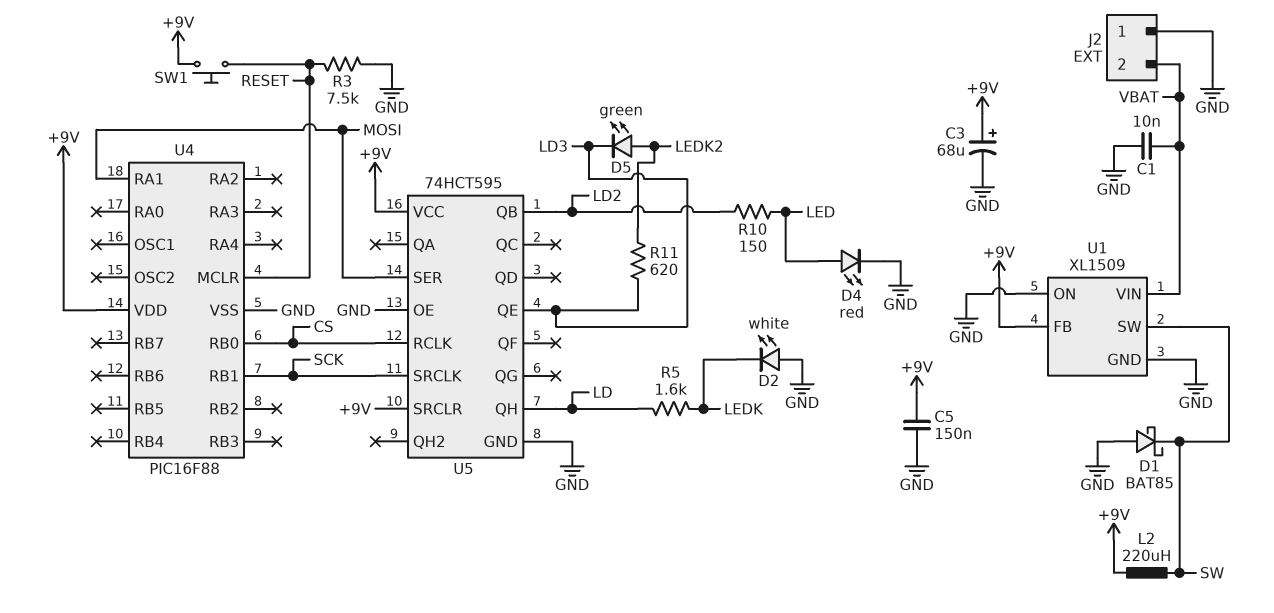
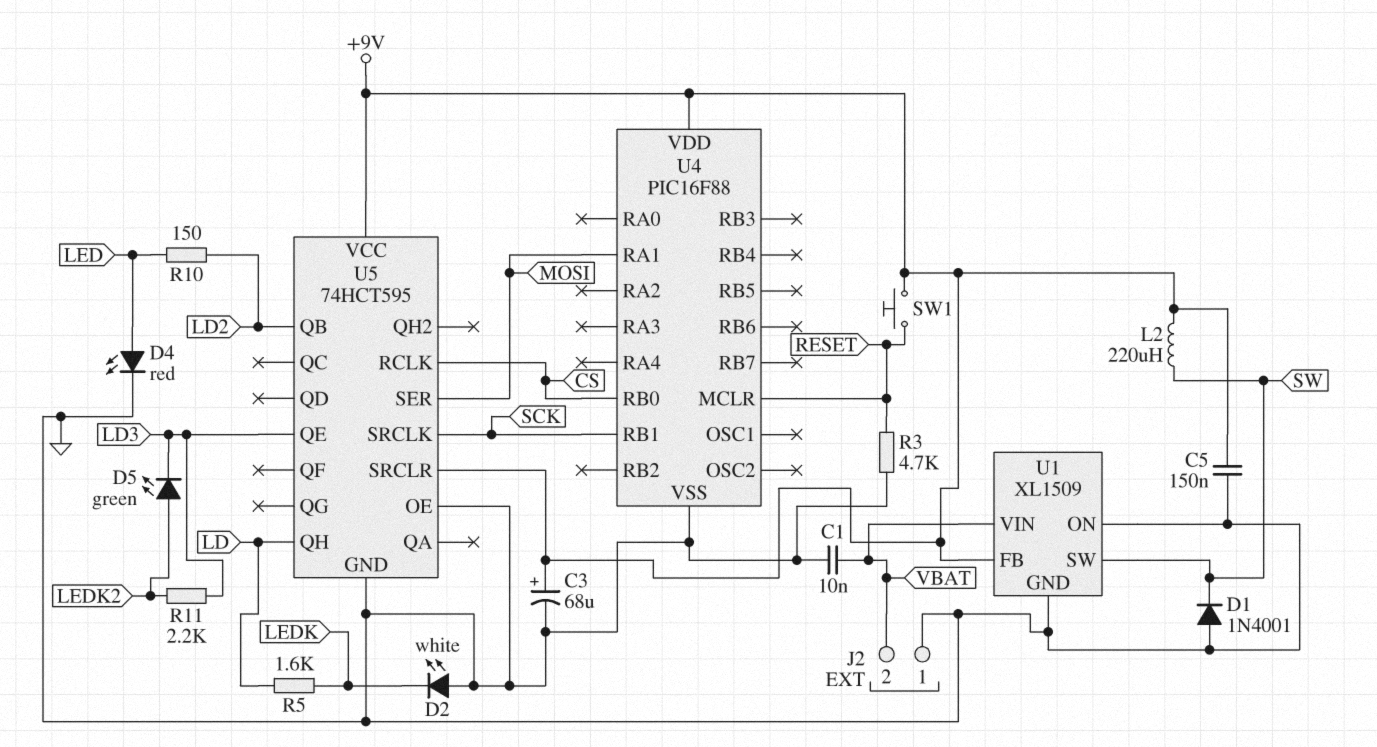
D1: schottky BAT85 (A GND, K SW) -> diode 1N4001 (A GND, K SW)
R3: 7.5k (GND, RESET) -> 4.7k (GND, RESET)
R11: 620 (LD3, LEDK2) -> 2.2k (LD3, LEDK2)

